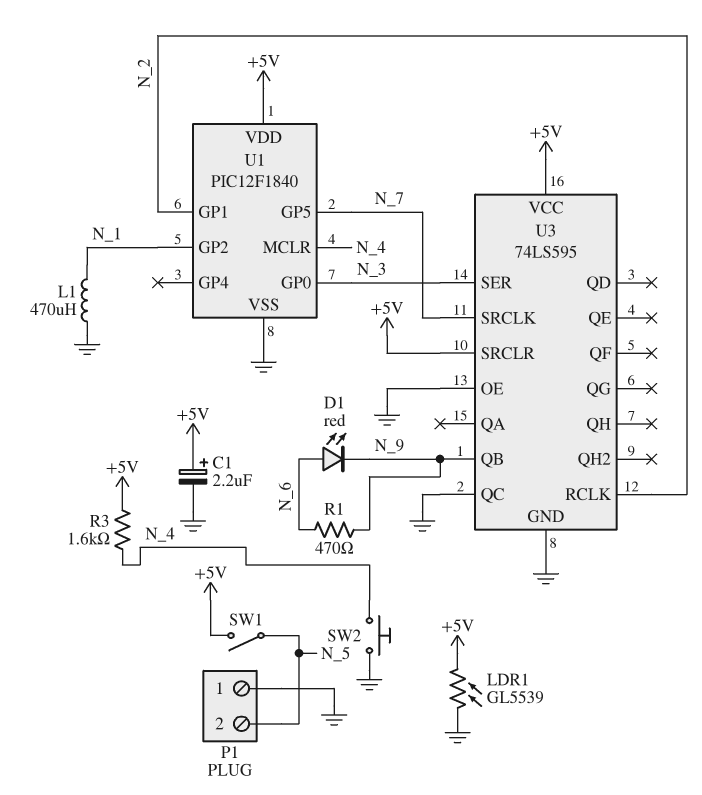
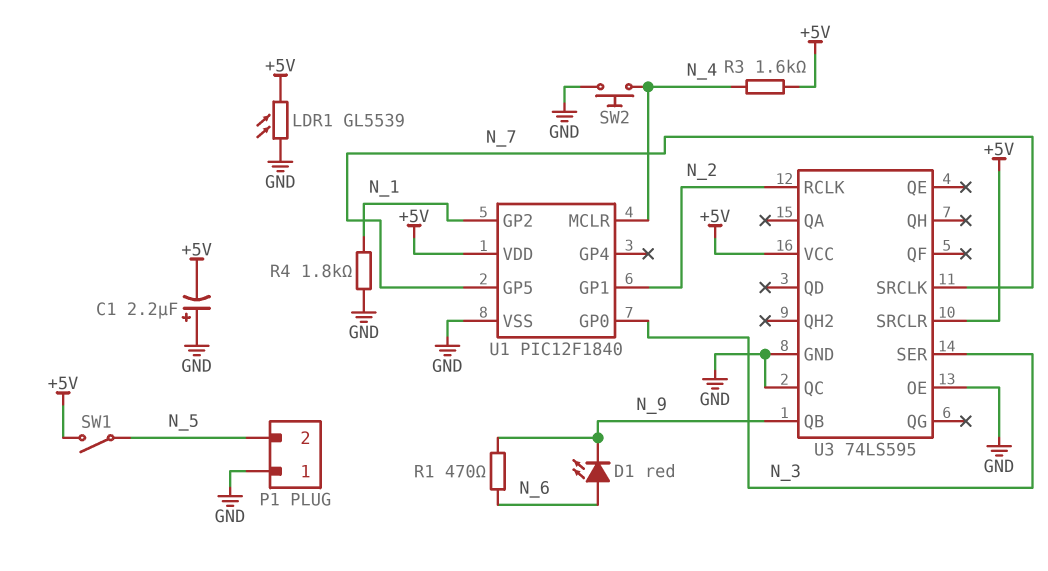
C1: 2.2uF (plus +5V, minus GND) -> 2.2uF (plus GND, minus +5V)
L1: 470uH (GND, N_1) -> none
R4: none -> 1.8k (GND, N_1)

